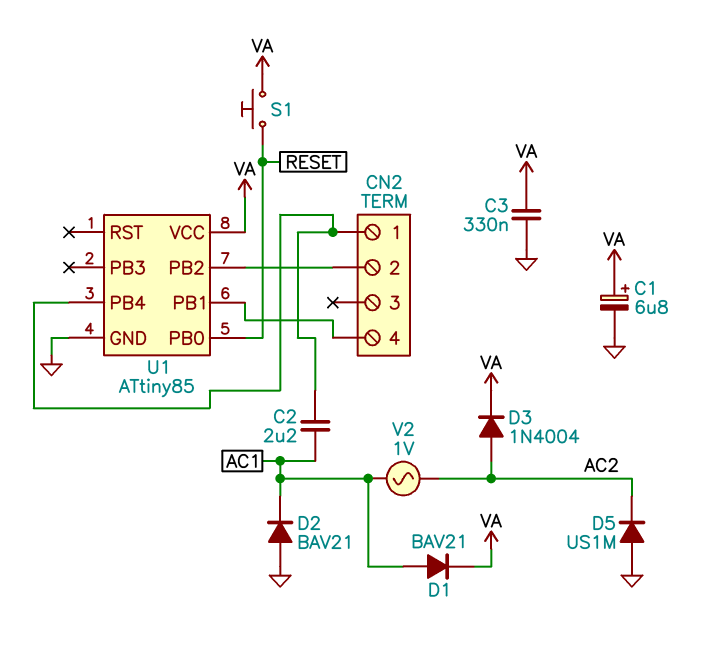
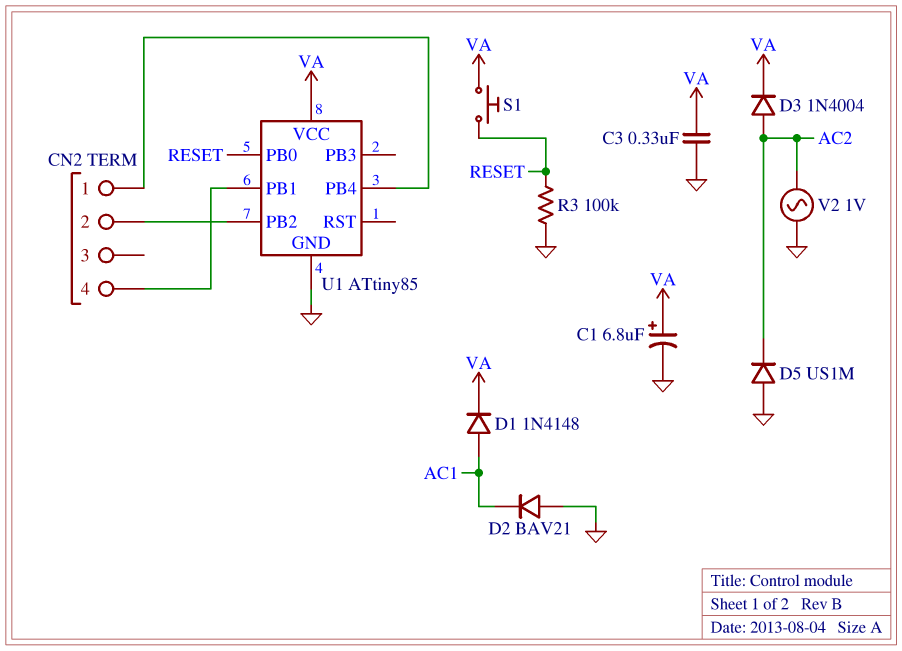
C2: 2.2uF (AC1, CN2/1) -> none
D1: diode BAV21 (A AC1, K VA) -> diode 1N4148 (A AC1, K VA)
R3: none -> 100k (GND, RESET)
V2: AC 1V (AC1, AC2) -> AC 1V (AC2, GND)

